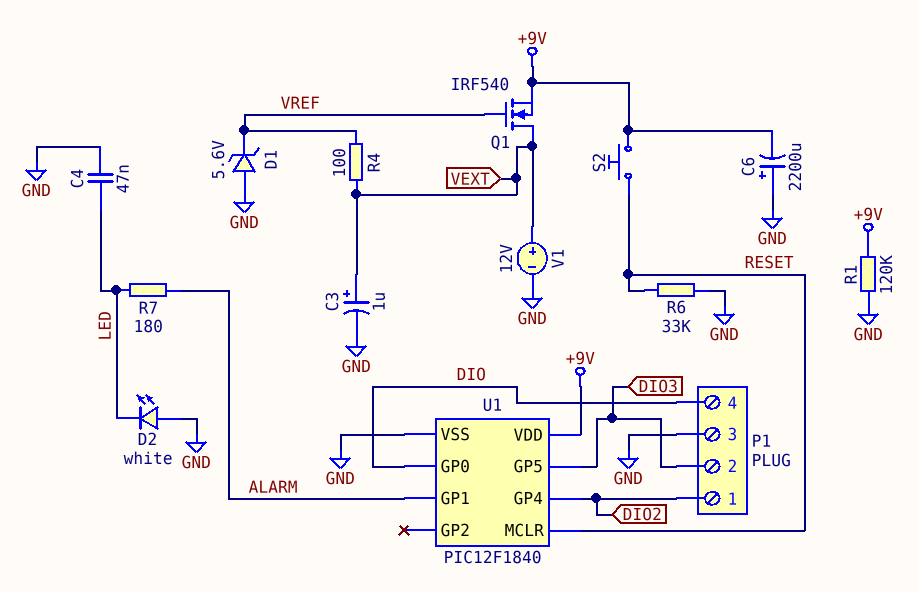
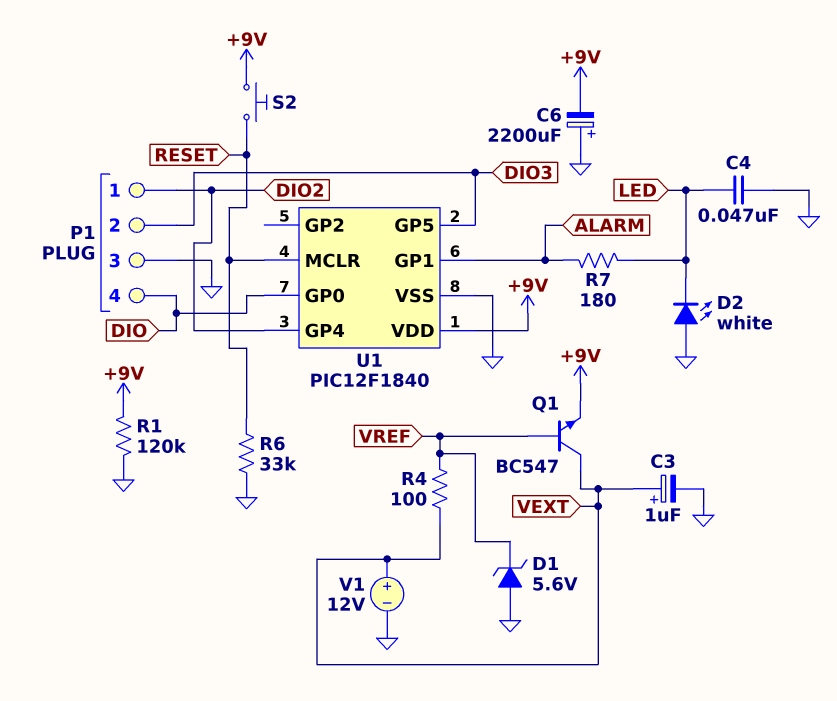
Q1: NMOS IRF540 (G VREF, D VEXT, S +9V) -> NPN BC547 (B VREF, C VEXT, E +9V)

